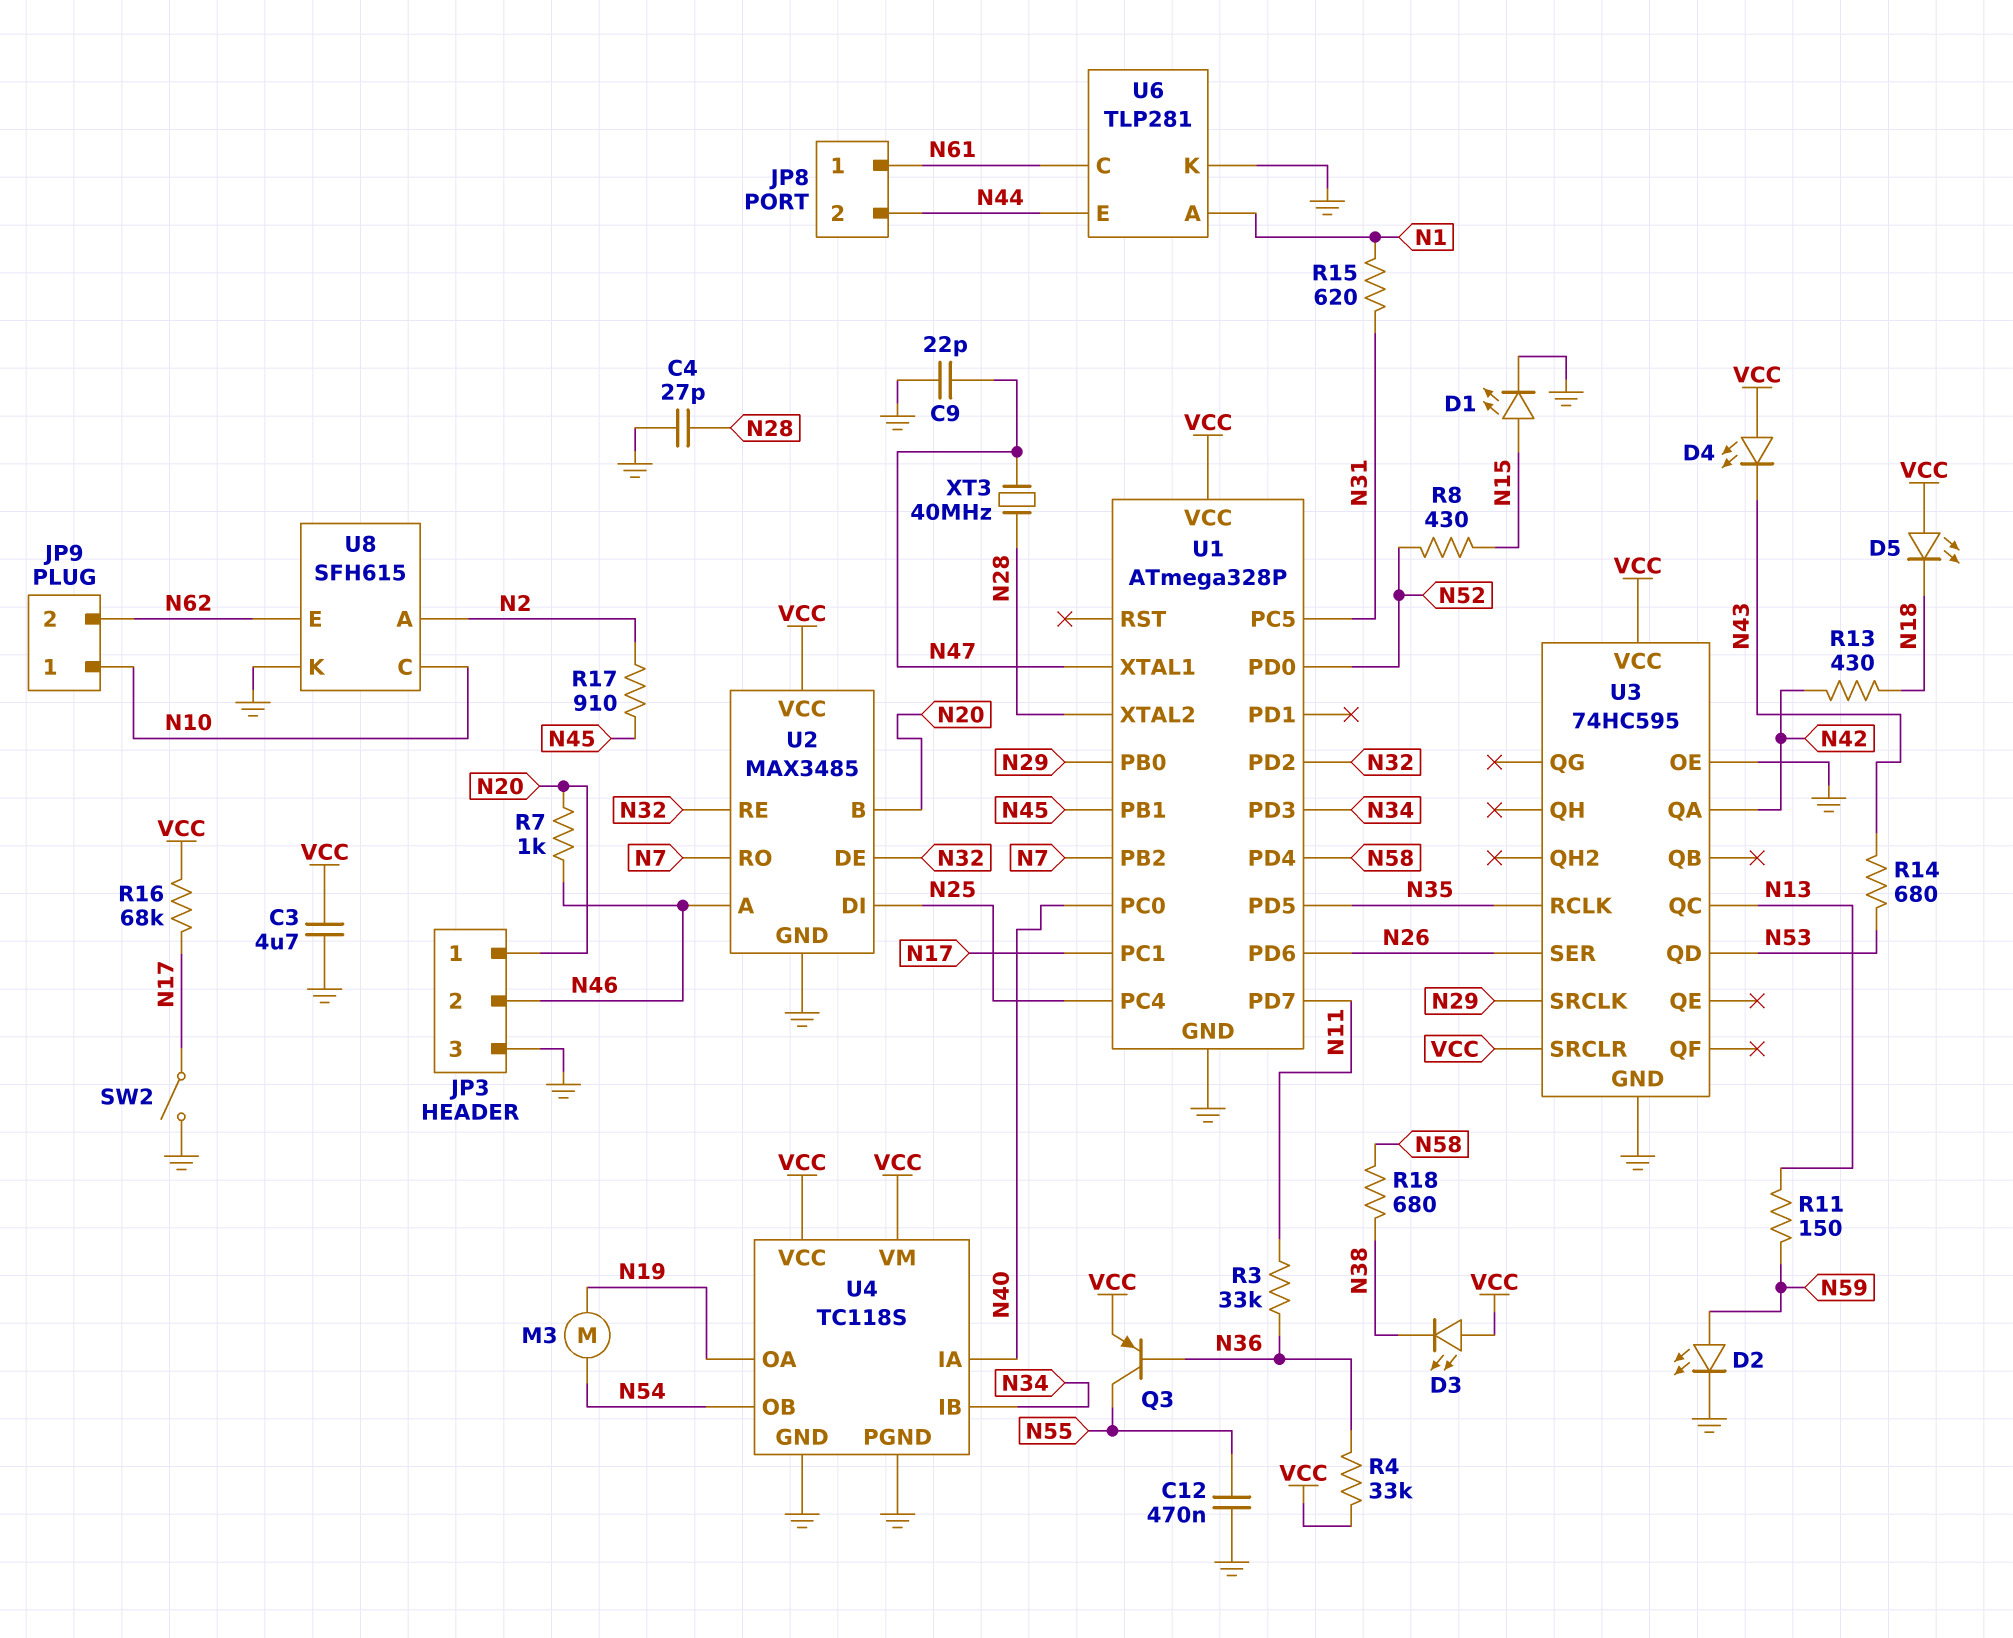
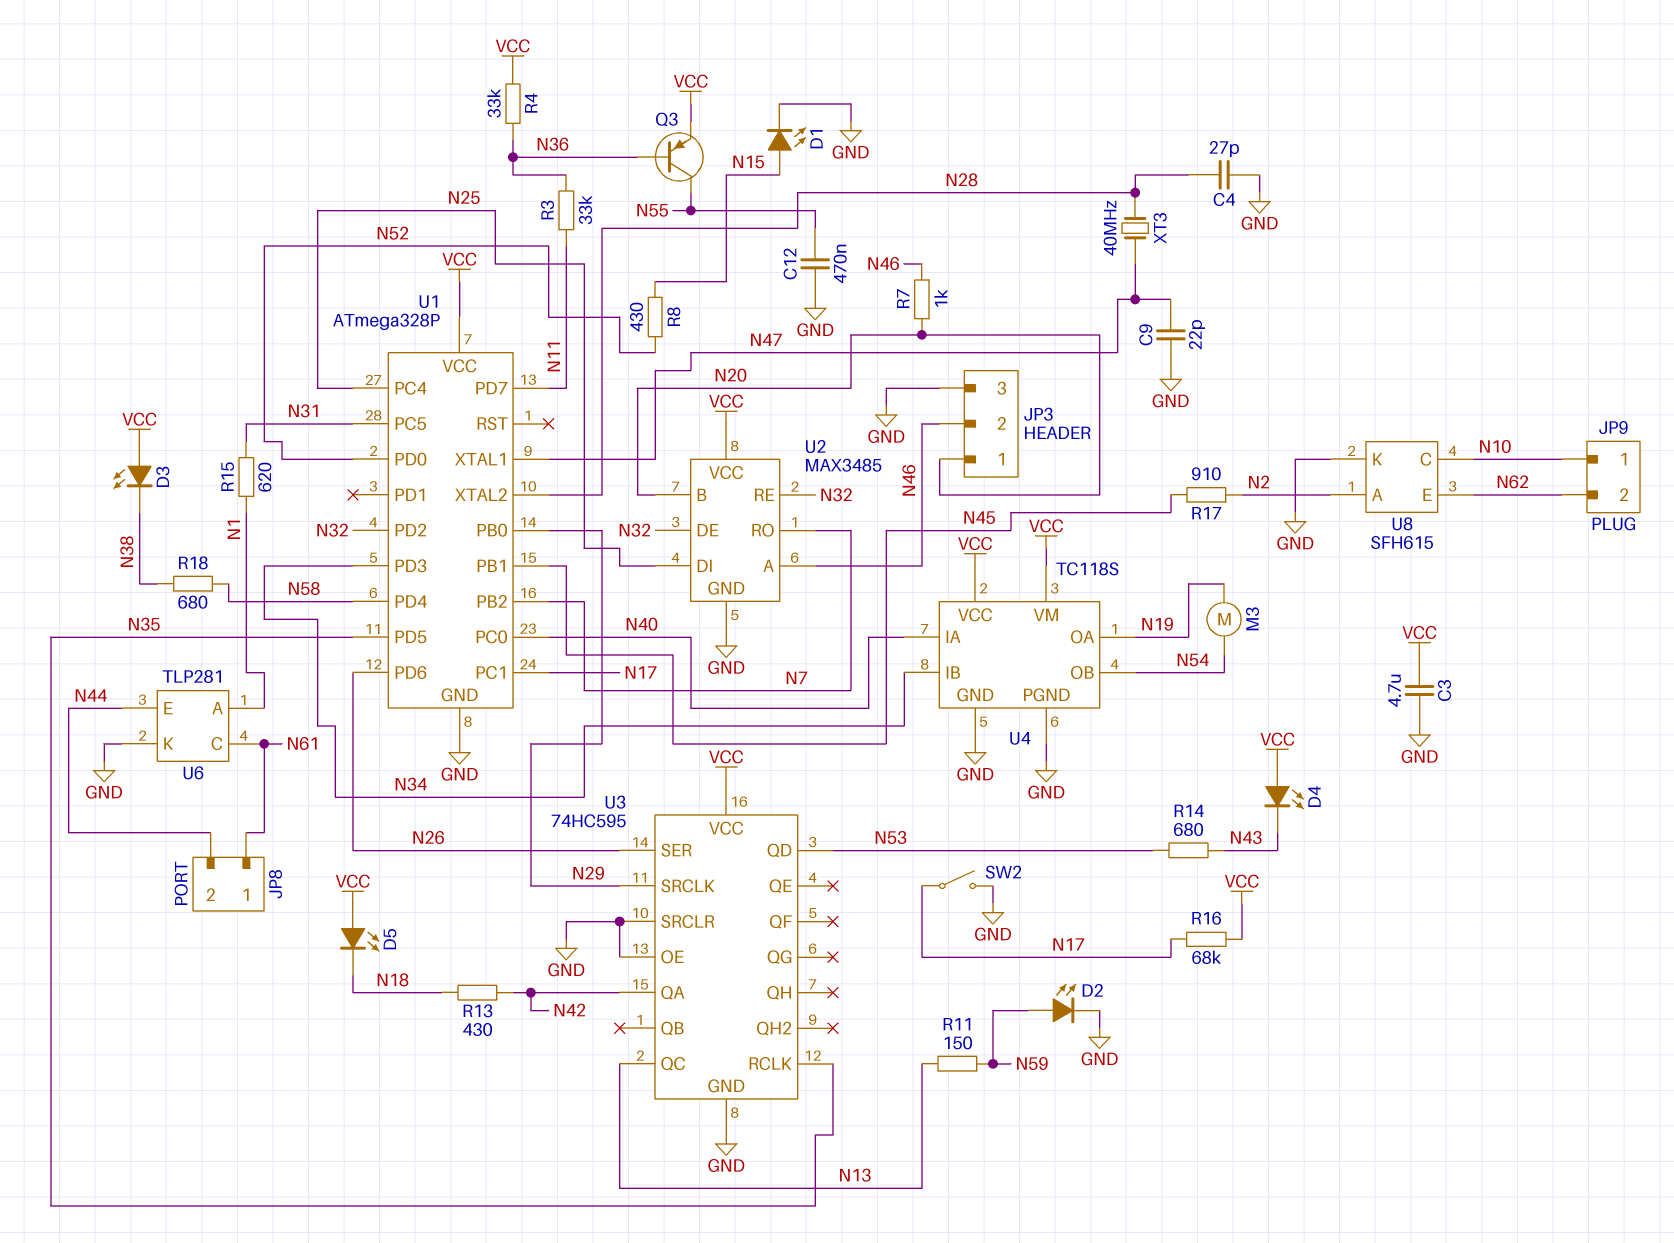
U3 pin SRCLR: VCC -> GND

